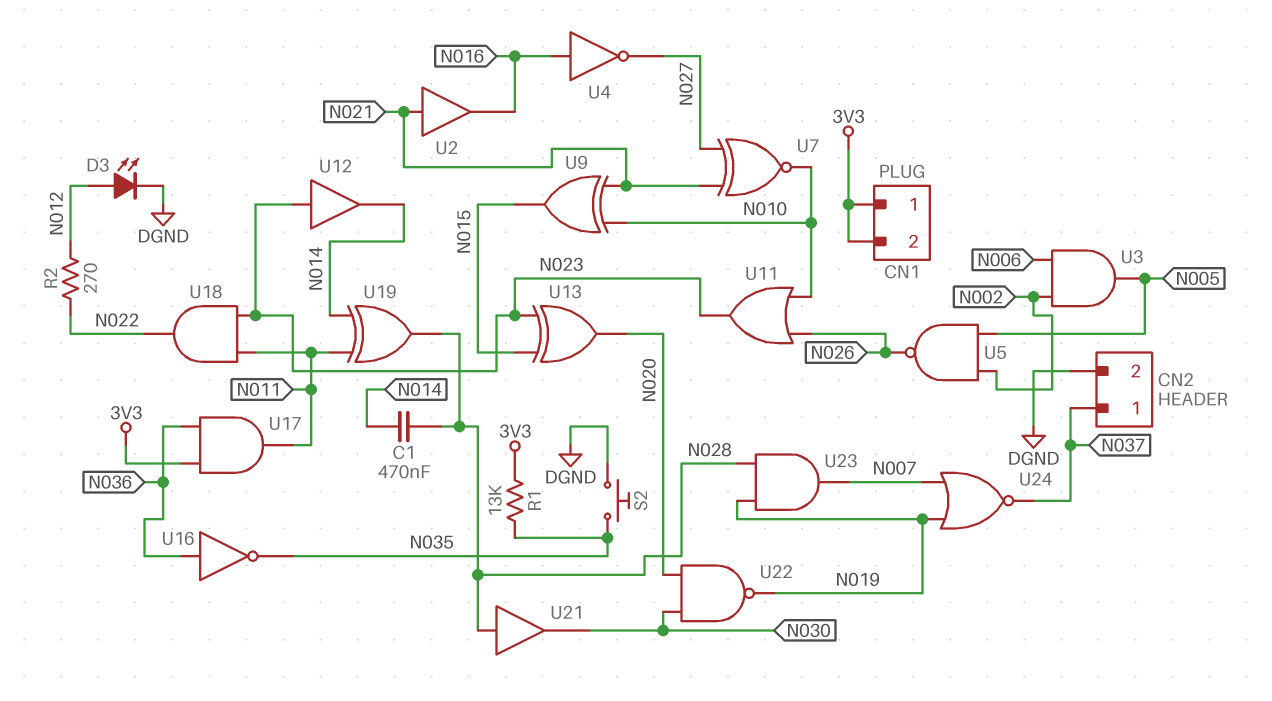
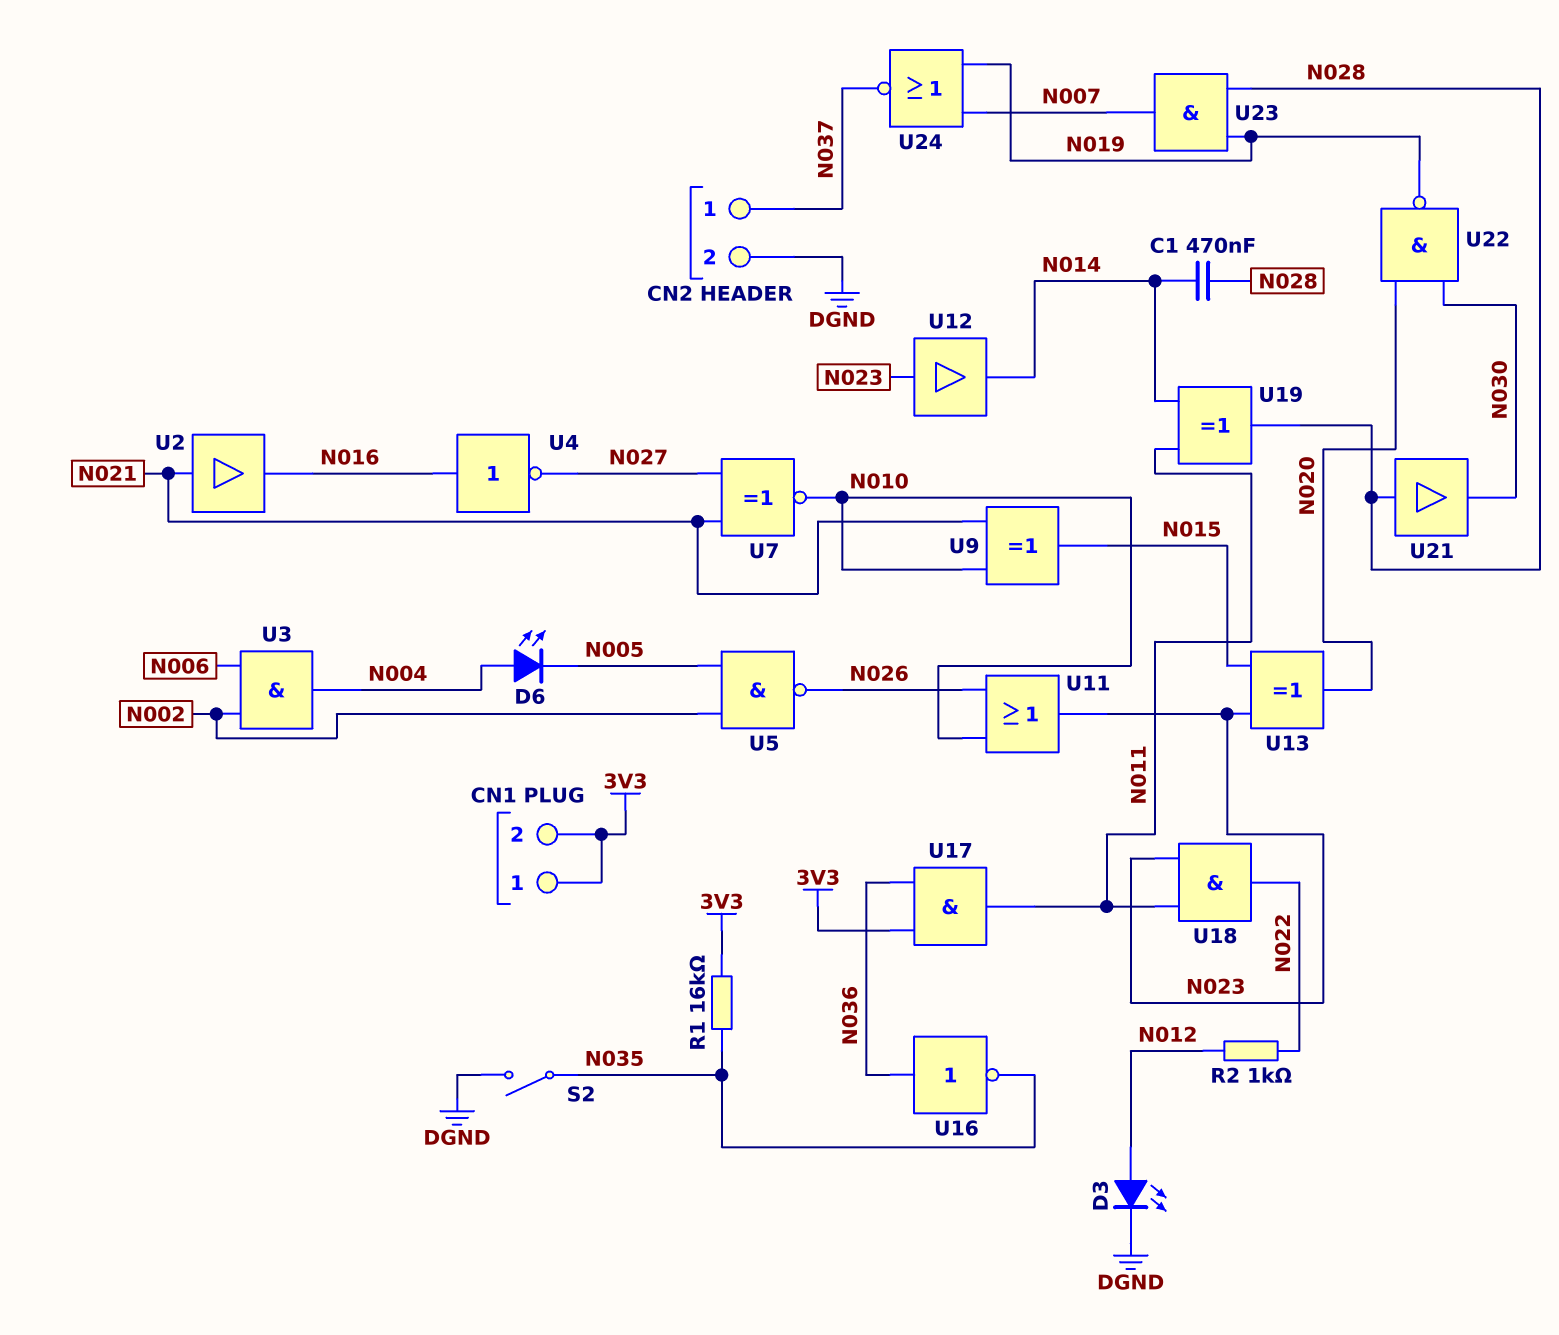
D6: none -> LED (A N004, K N005)
R1: 13k (3V3, N035) -> 16k (3V3, N035)
R2: 270 (N012, N022) -> 1k (N012, N022)
S2: button (DGND, N035) -> switch (DGND, N035)
U3: AND (in N002, in N006, out N005) -> AND (in N002, in N006, out N004)

